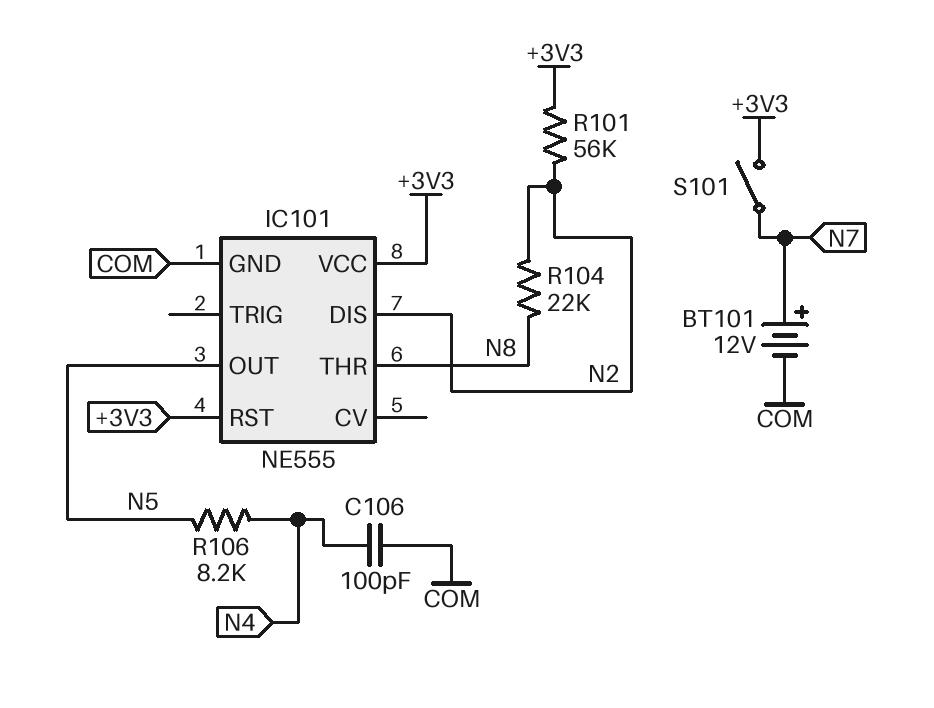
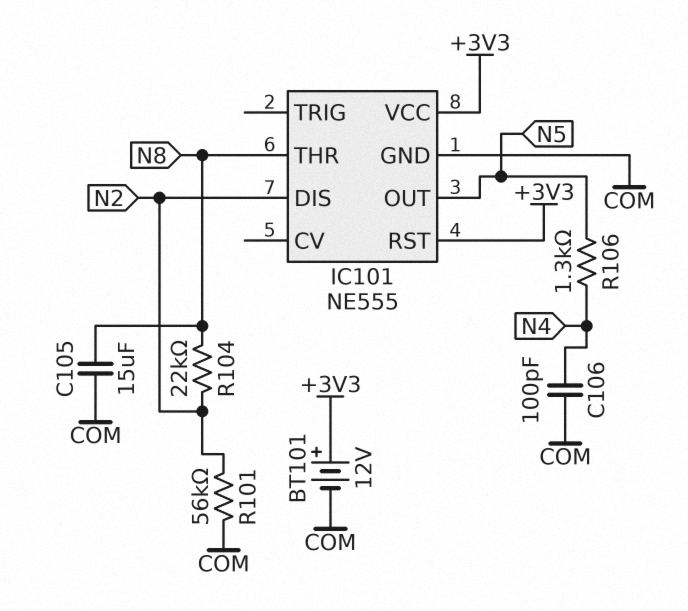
BT101: 12V (plus N7, minus COM) -> 12V (plus +3V3, minus COM)
C105: none -> 15uF (COM, N8)
R101: 56k (+3V3, N2) -> 56k (COM, N2)
R106: 8.2k (N4, N5) -> 1.3k (N4, N5)
S101: switch (+3V3, N7) -> none

